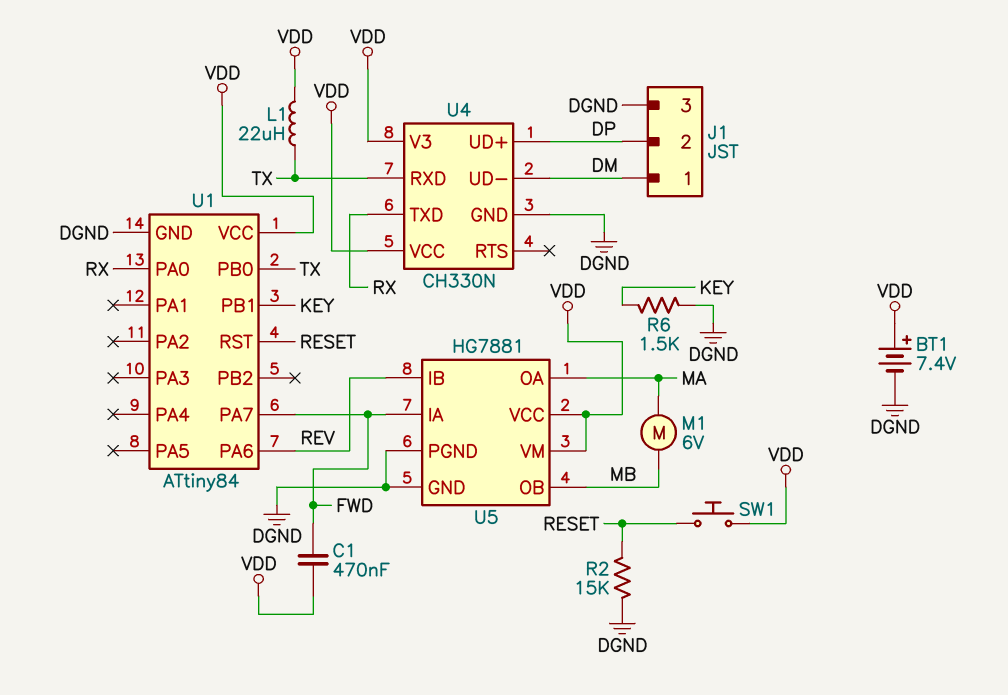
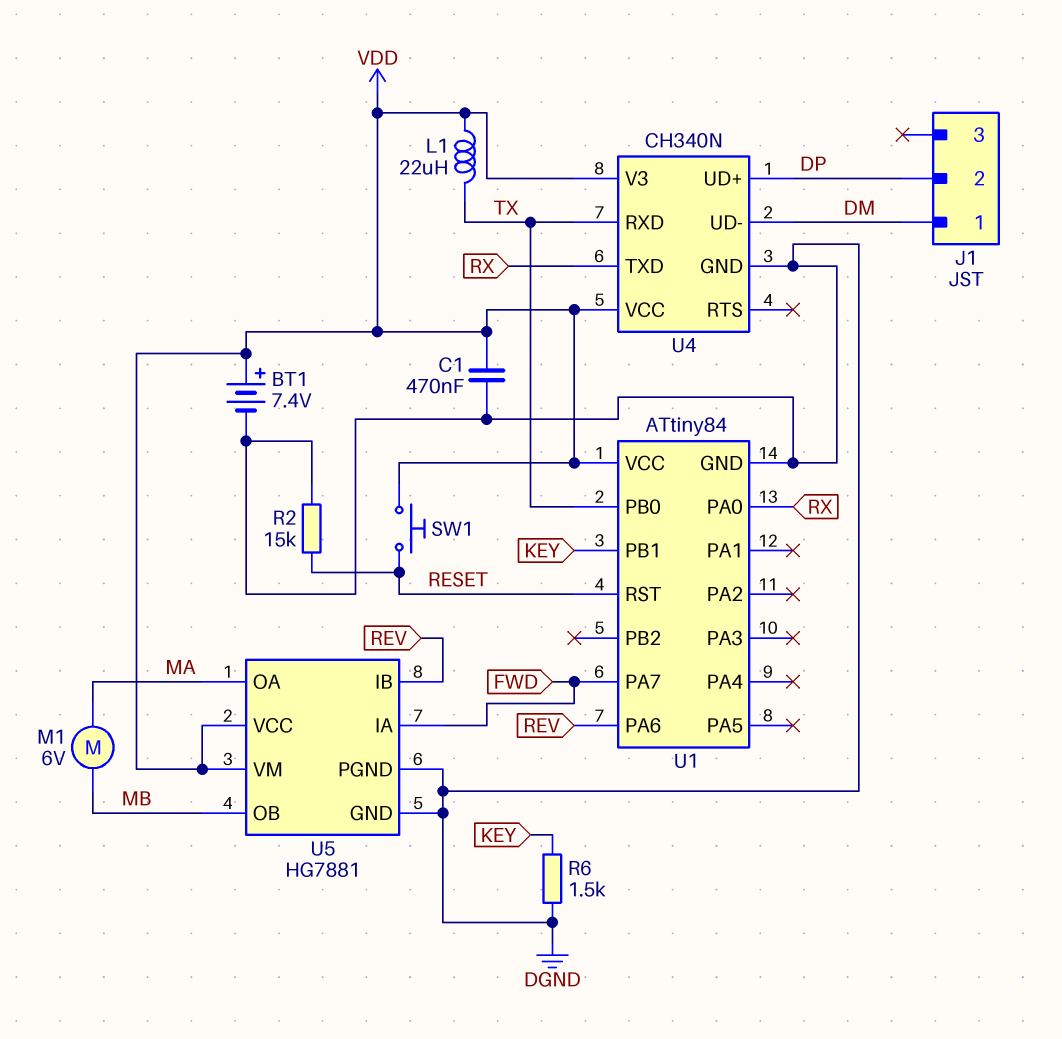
C1: 470nF (FWD, VDD) -> 470nF (DGND, VDD)
J1 pin 3: DGND -> none
U4: CH330N -> CH340N

